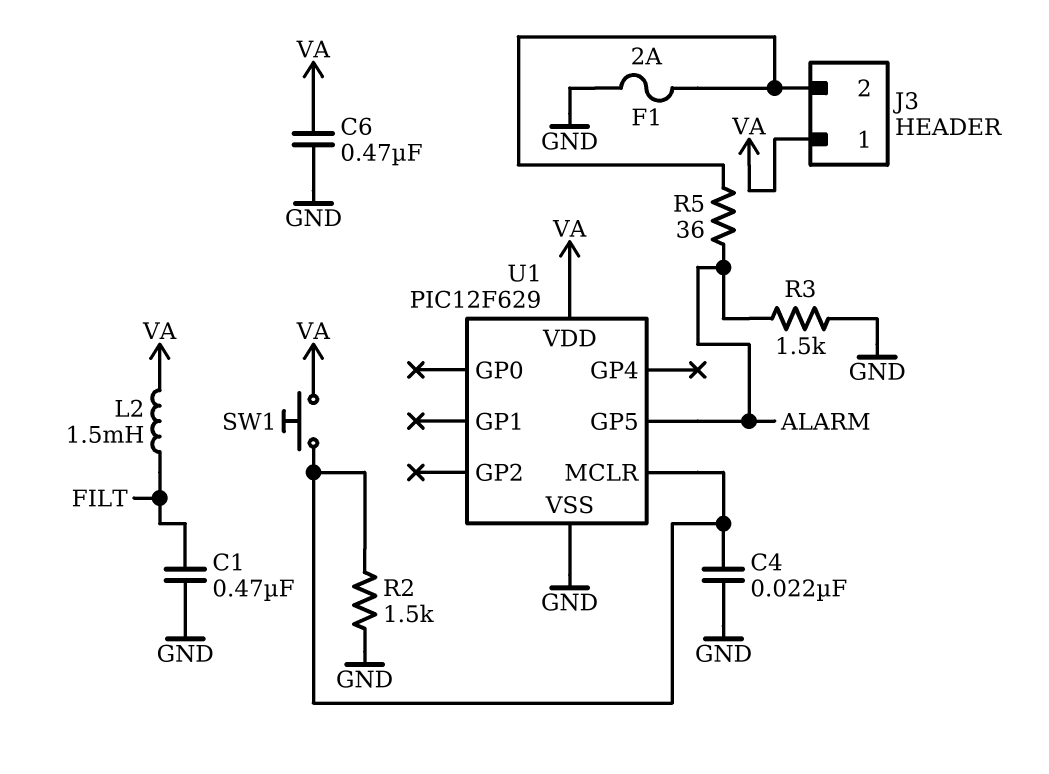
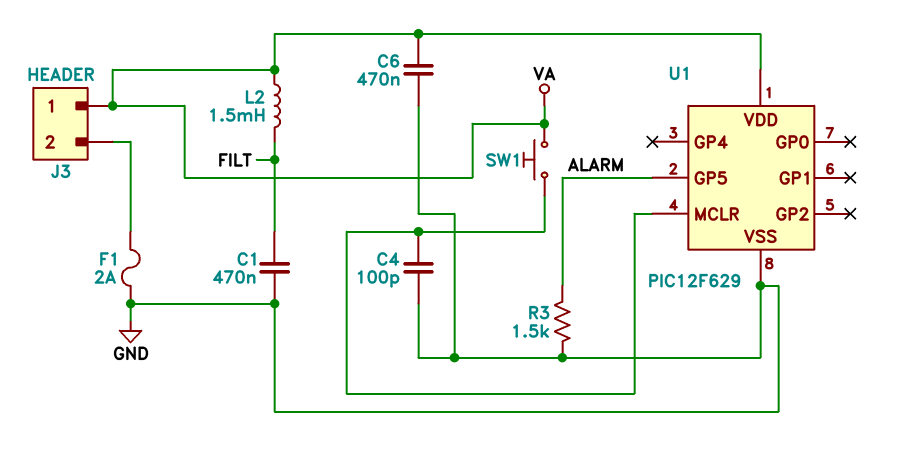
C4: 22nF (GND, U1/MCLR) -> 100pF (GND, U1/MCLR)
R2: 1.5k (GND, U1/MCLR) -> none
R5: 36 (ALARM, J3/2) -> none

